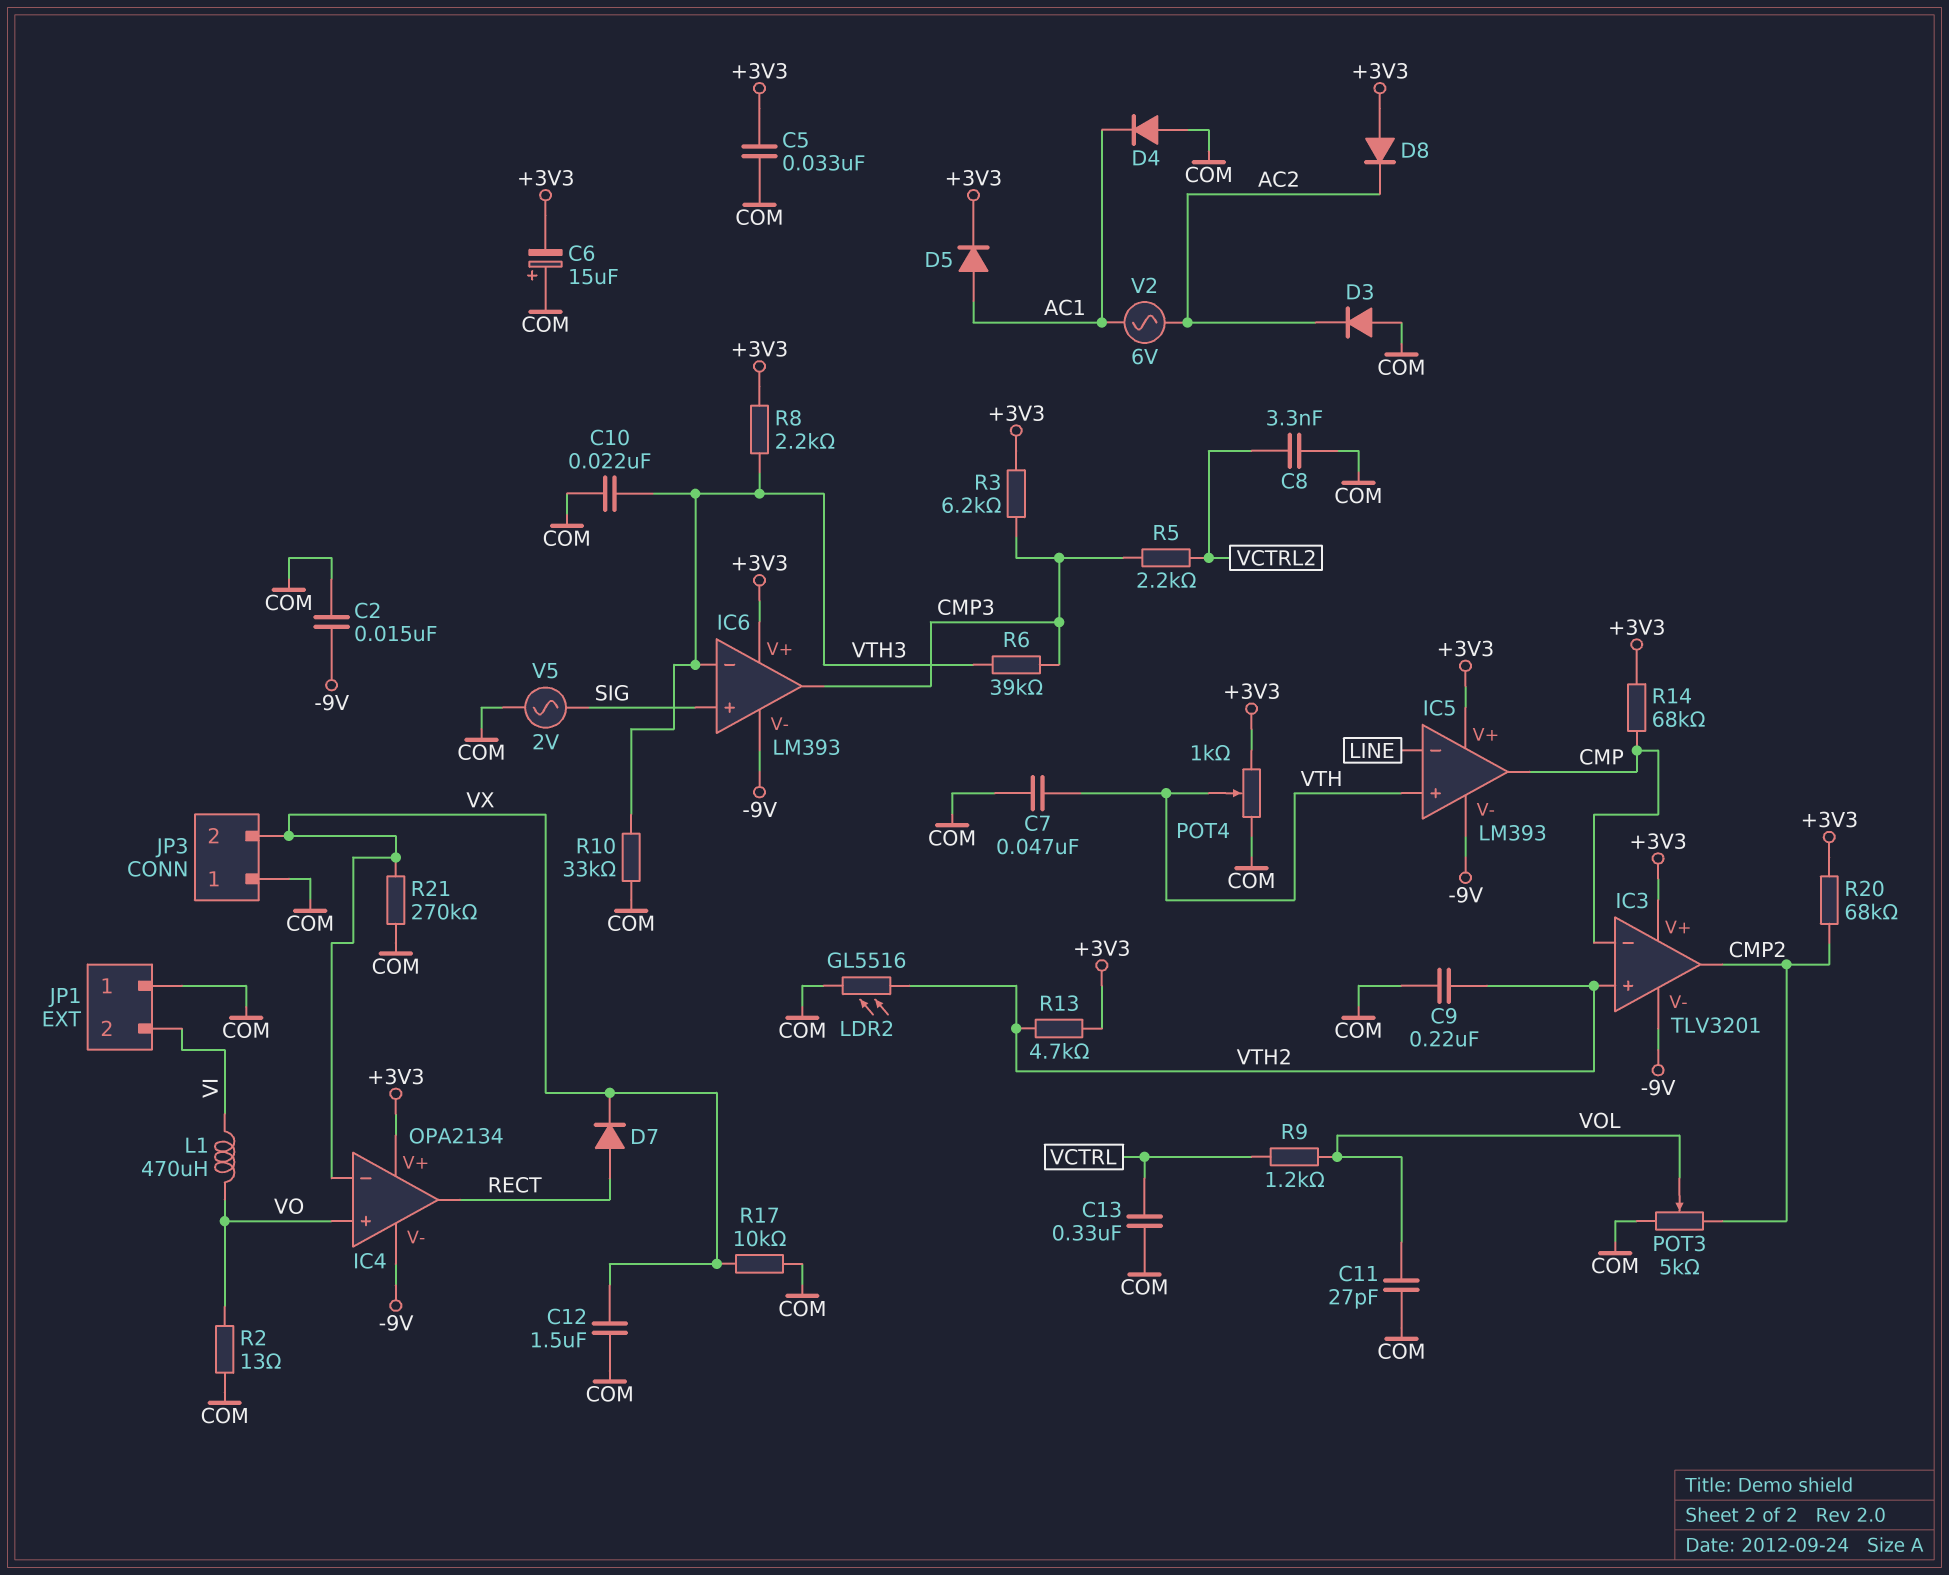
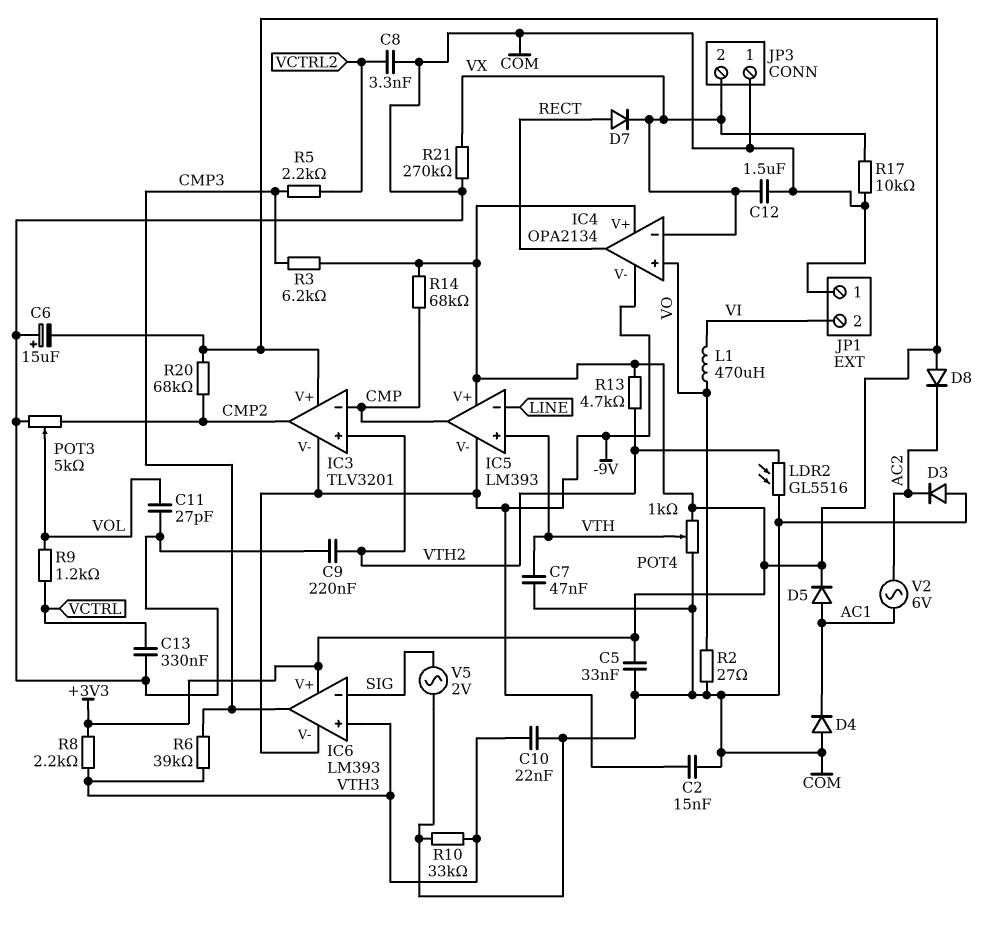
IC6 pin in+: SIG -> VTH3
IC6 pin in-: VTH3 -> SIG
R2: 13 (COM, VO) -> 27 (COM, VO)

